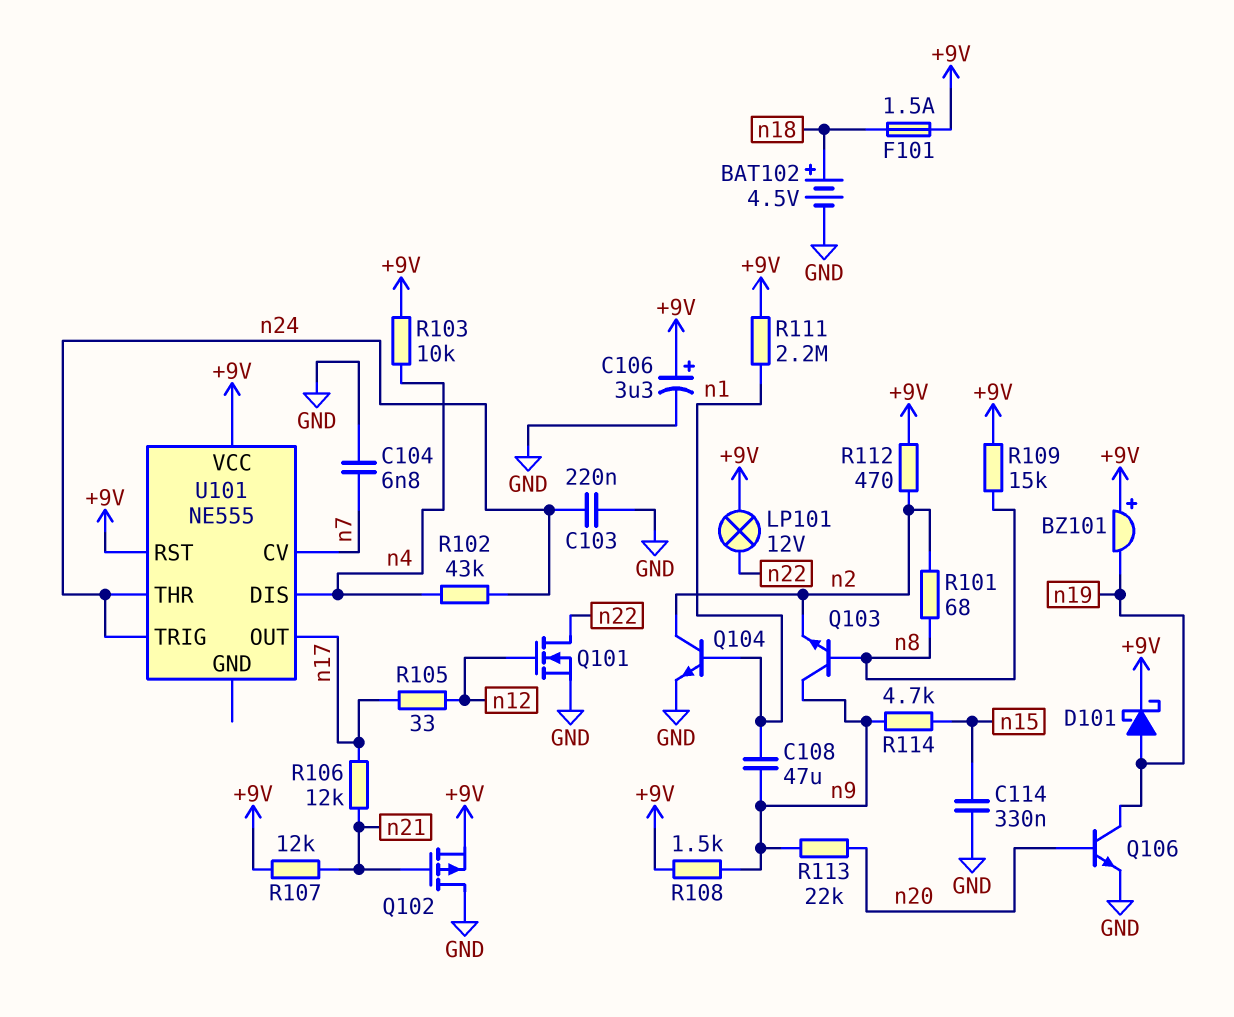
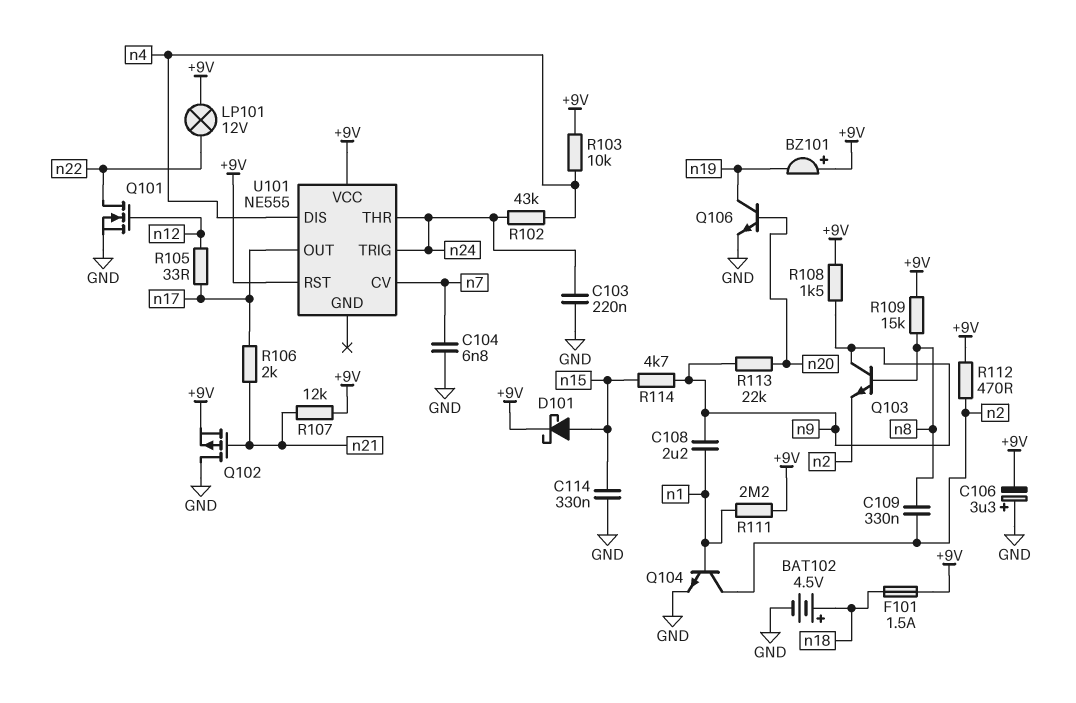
C106: 3.3uF (plus +9V, minus GND) -> 3.3uF (plus GND, minus +9V)
C108: 47uF (n1, n9) -> 2.2uF (n1, n9)
C109: none -> 330nF (n2, n8)
D101: schottky (A n19, K +9V) -> schottky (A n15, K +9V)
R101: 68 (n2, n8) -> none
R106: 12k (n17, n21) -> 2k (n17, n21)

